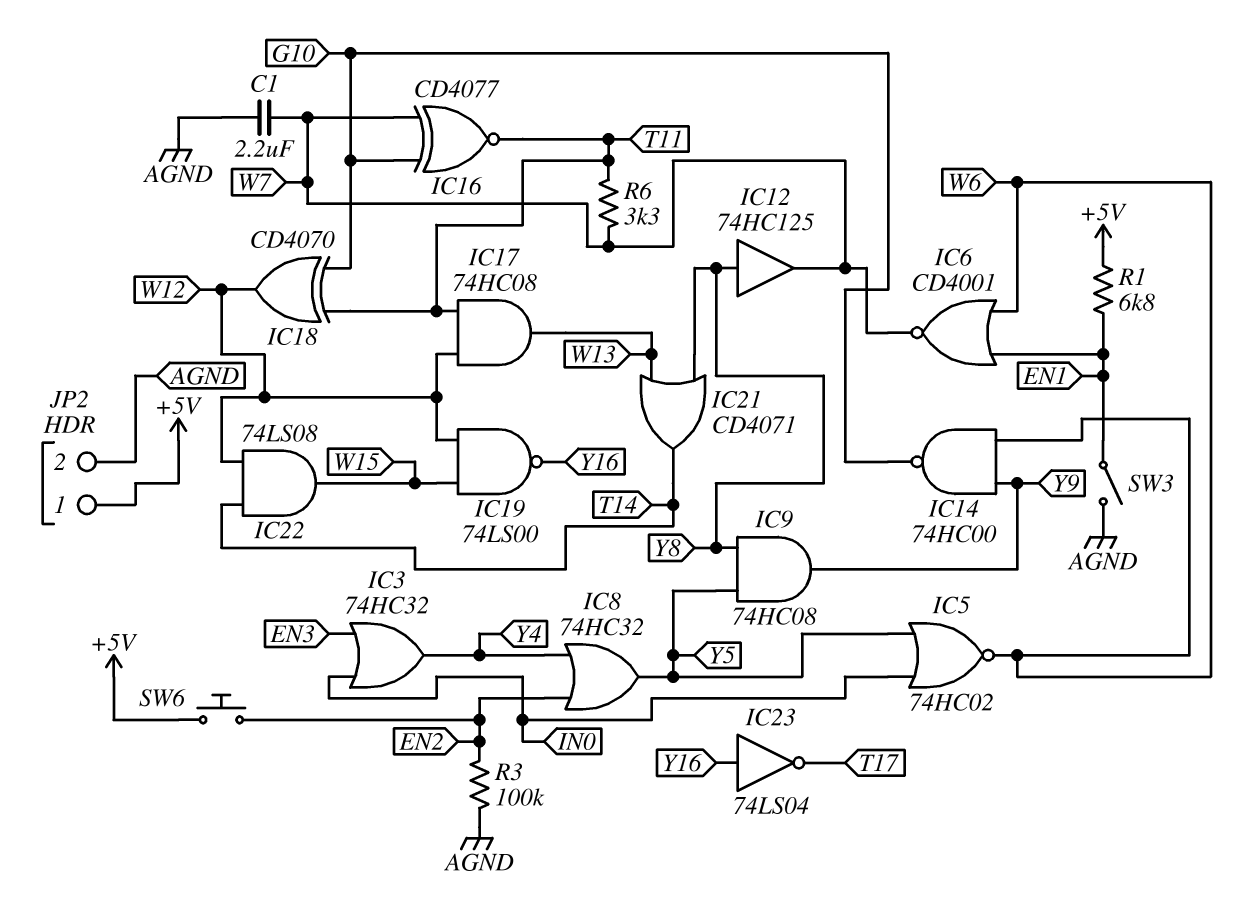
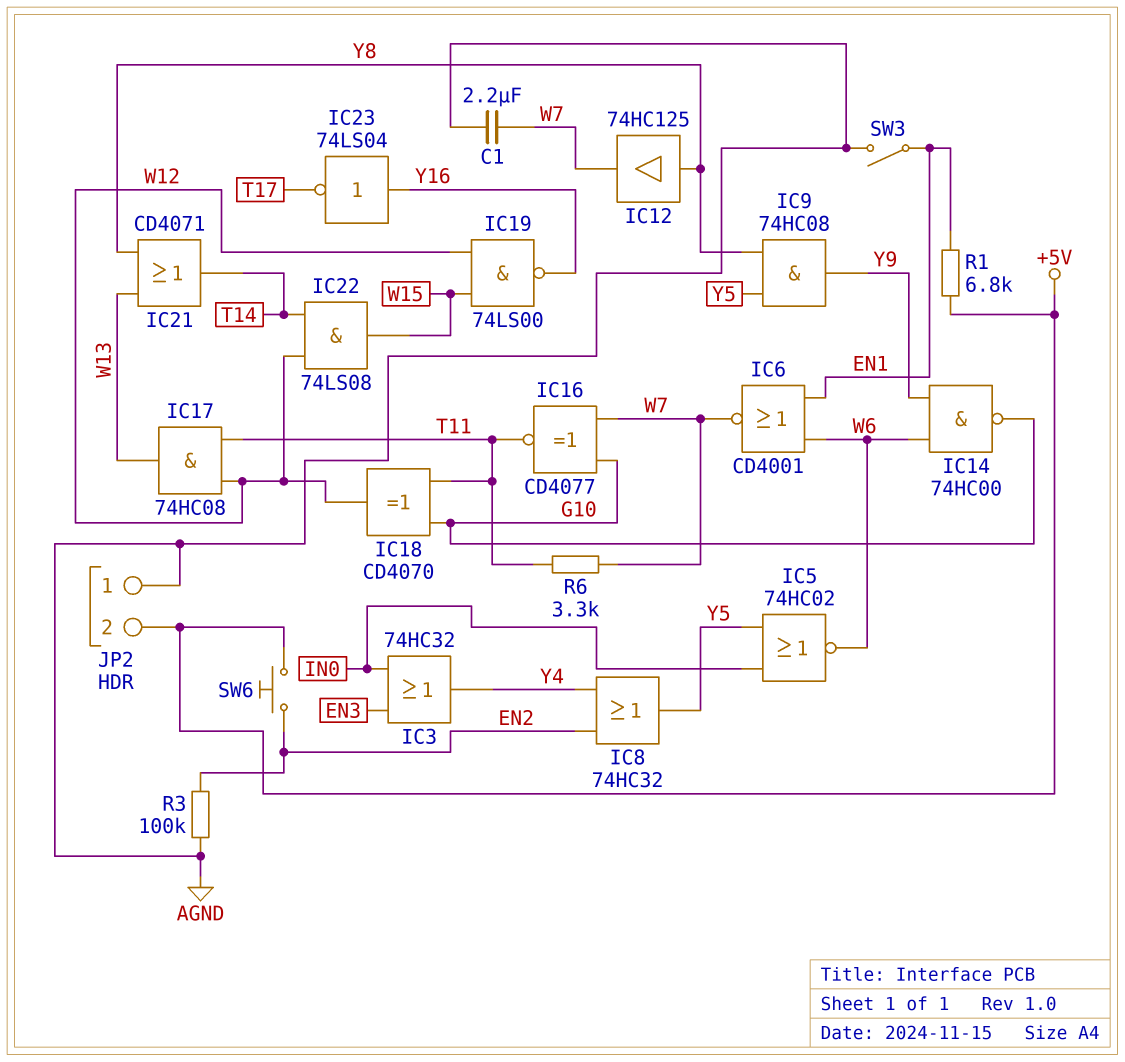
JP2 pin 1: +5V -> AGND
JP2 pin 2: AGND -> +5V

